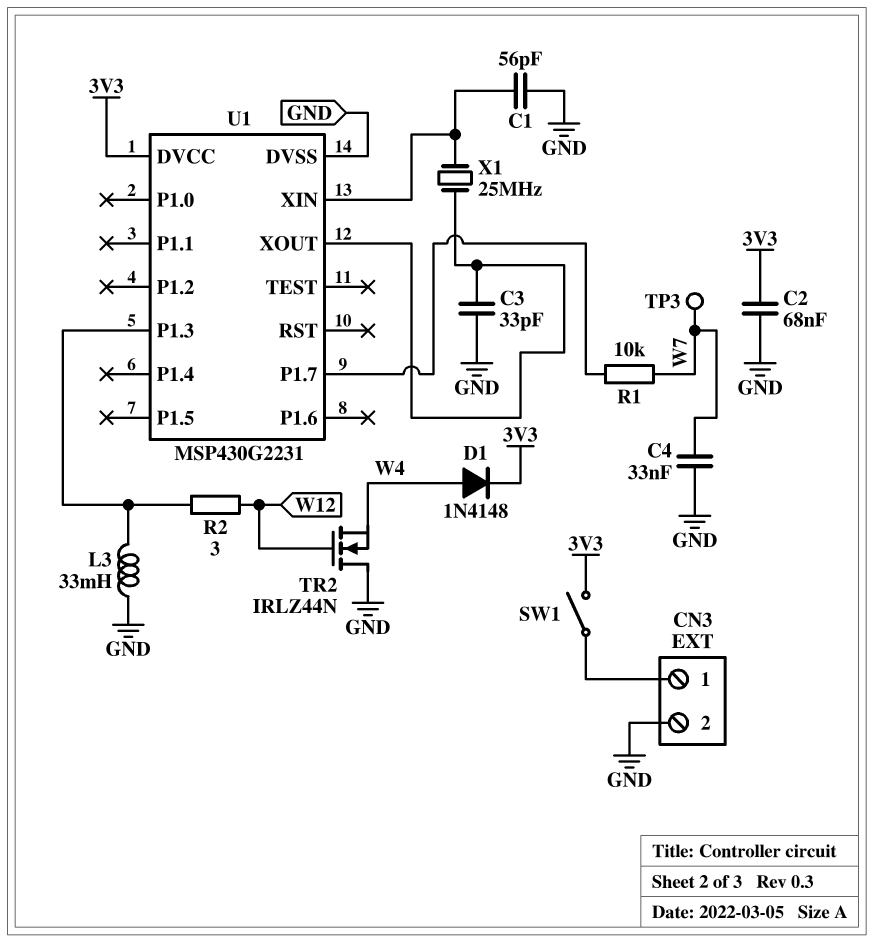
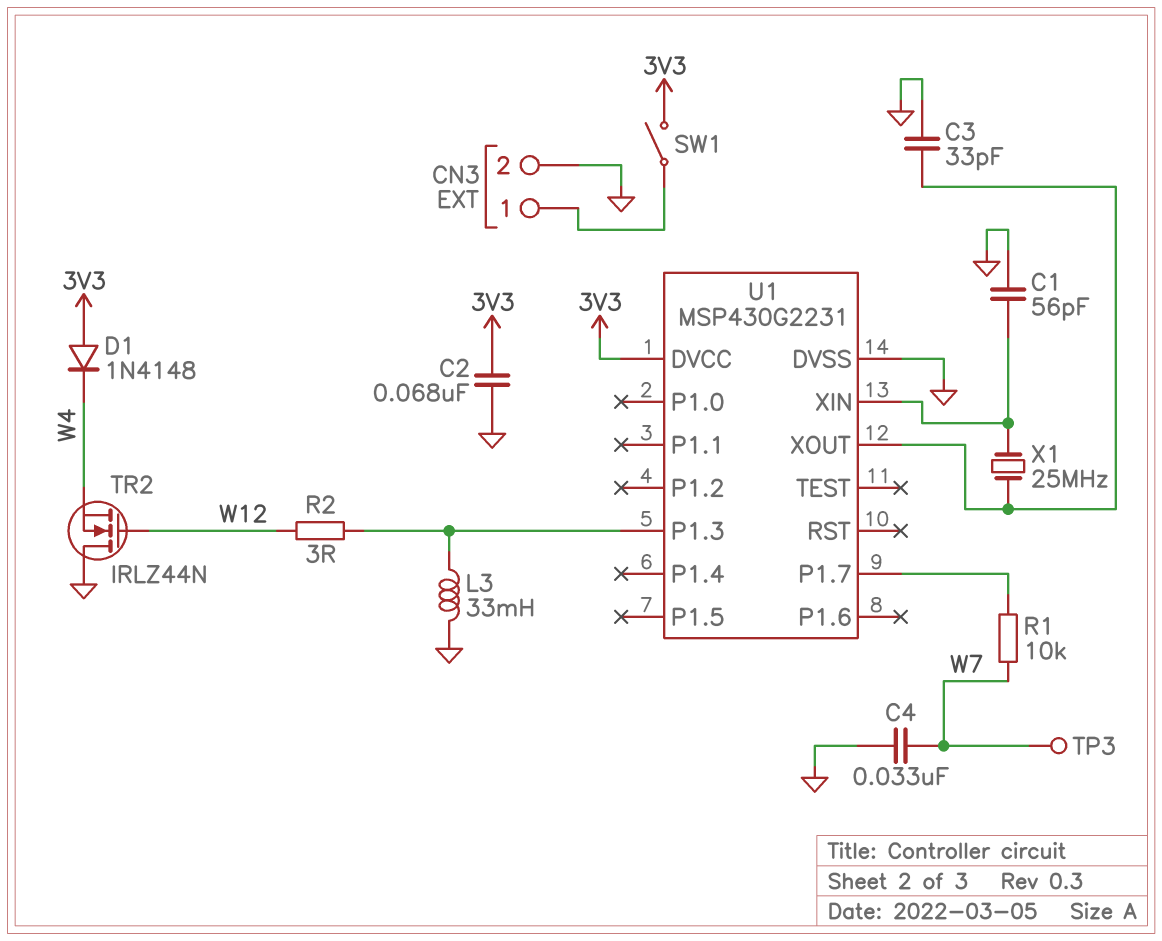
D1: diode 1N4148 (A W4, K 3V3) -> diode 1N4148 (A 3V3, K W4)

